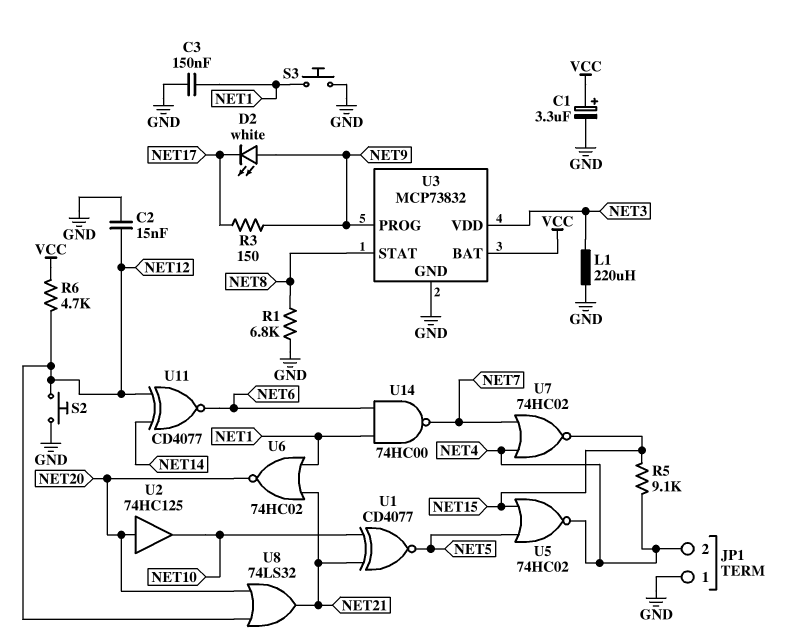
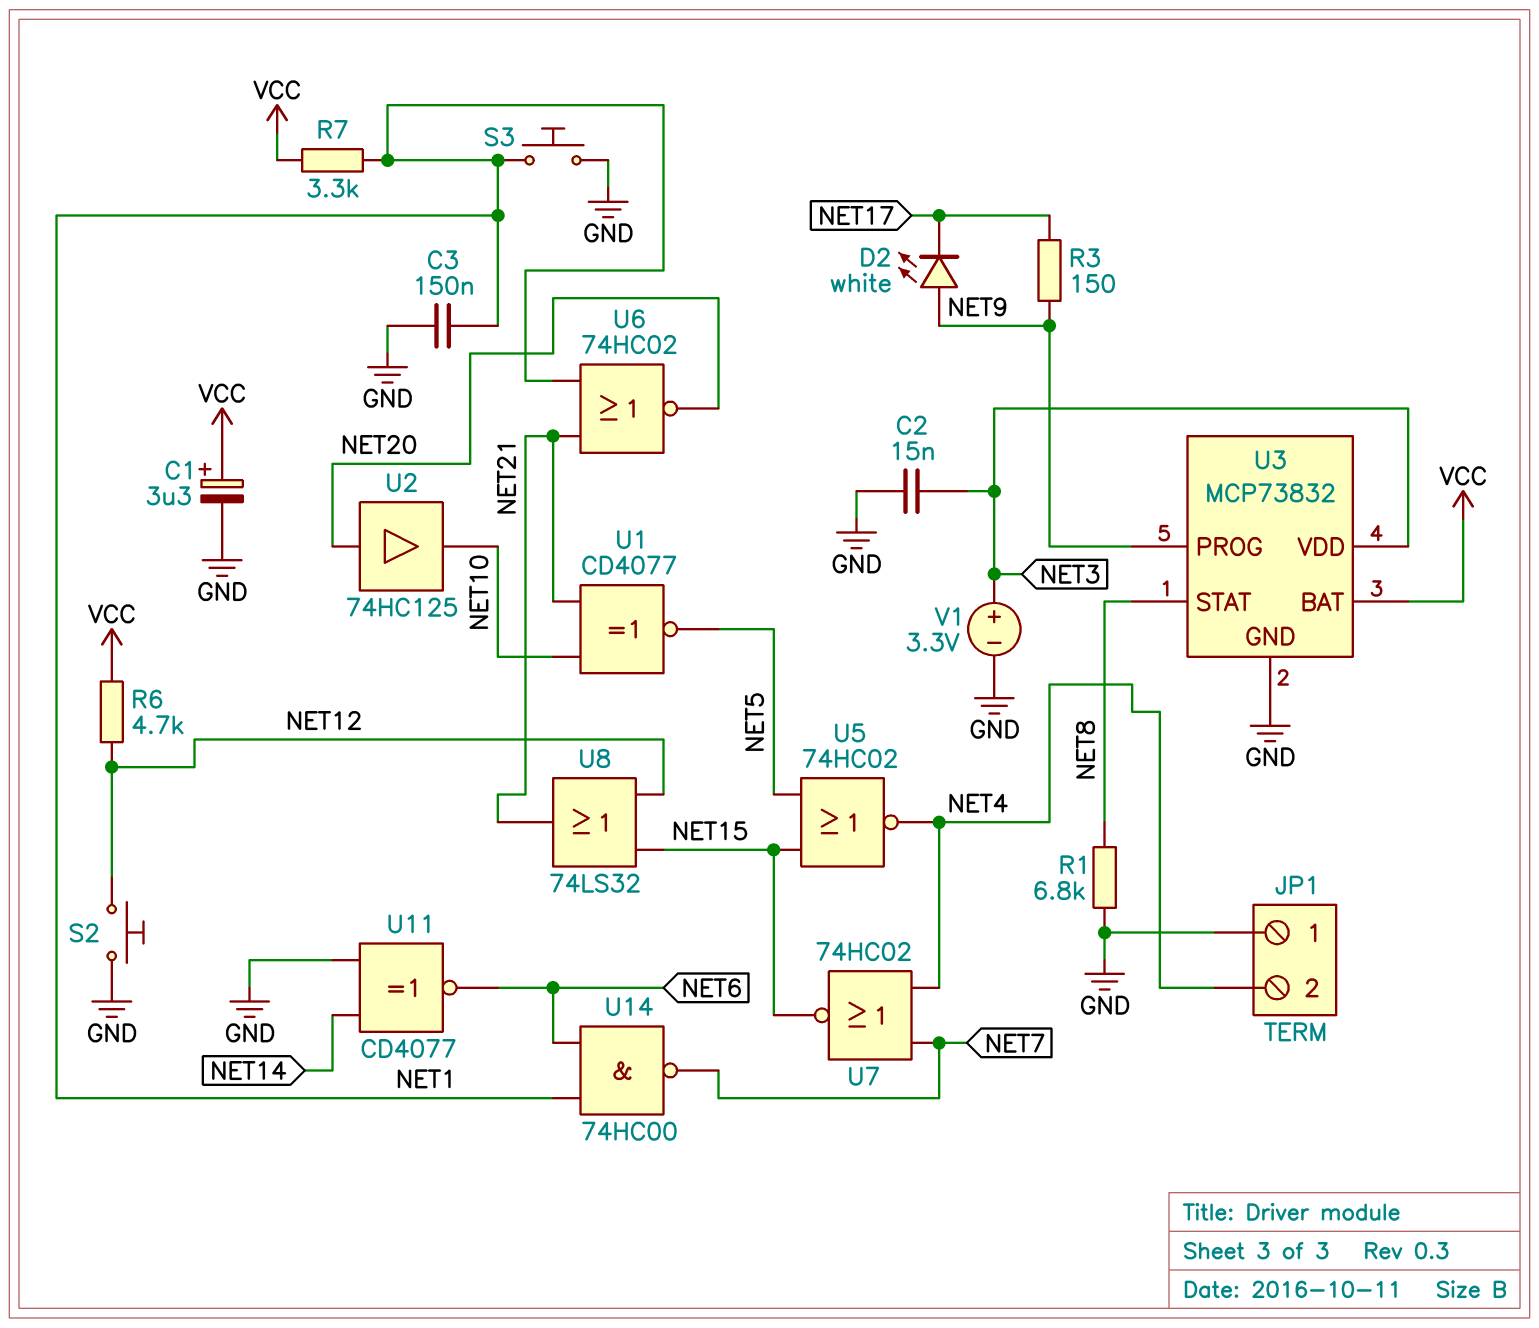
C2: 15nF (GND, NET12) -> 15nF (GND, NET3)
L1: 220uH (GND, NET3) -> none
R5: 9.1k (NET4, NET15) -> none
R7: none -> 3.3k (NET1, VCC)
U8: OR 74LS32 (in NET12, in NET20, out NET21) -> OR 74LS32 (in NET12, in NET15, out NET21)
U11: XNOR CD4077 (in NET12, in NET14, out NET6) -> XNOR CD4077 (in GND, in NET14, out NET6)
V1: none -> 3.3V (plus NET3, minus GND)

